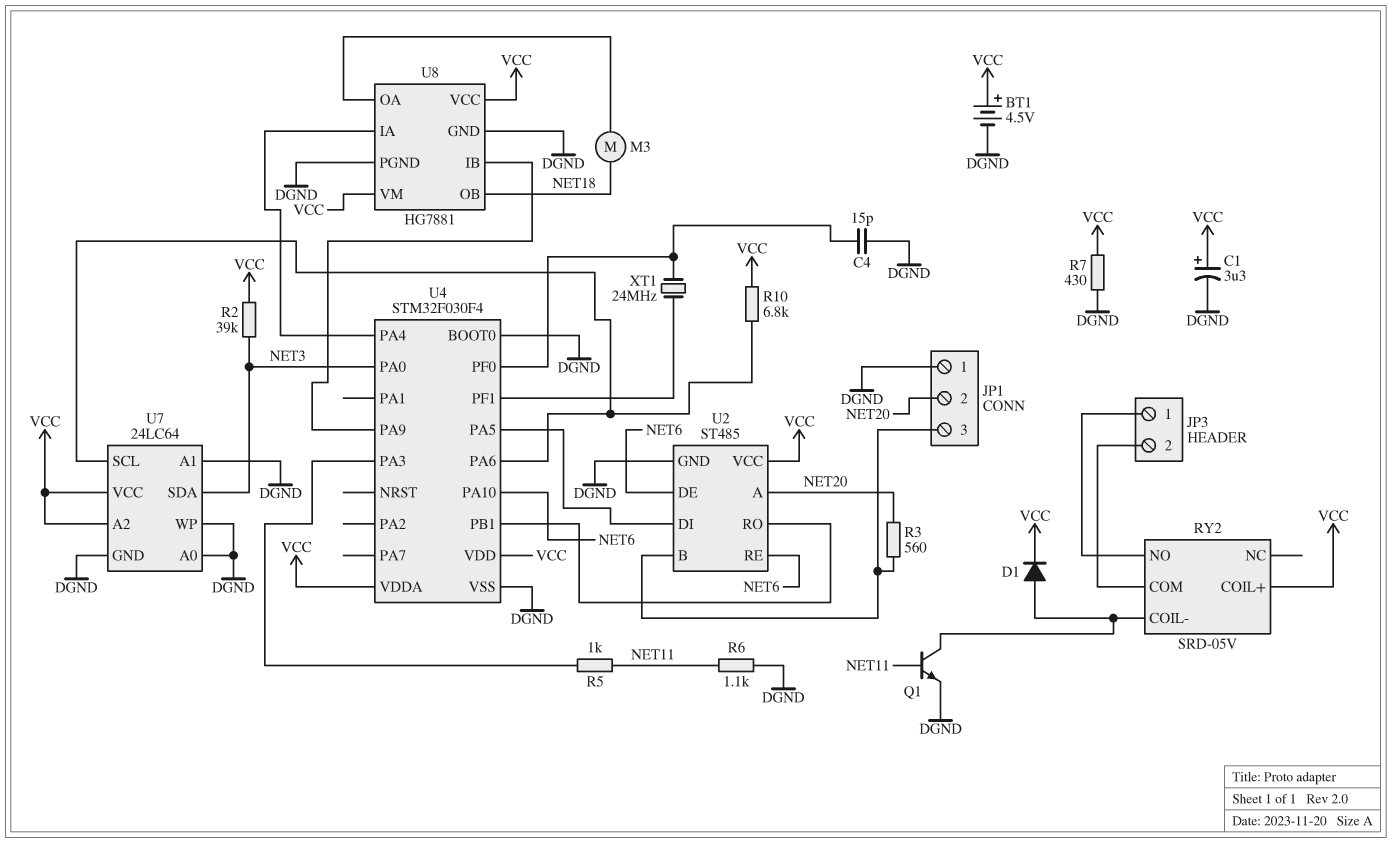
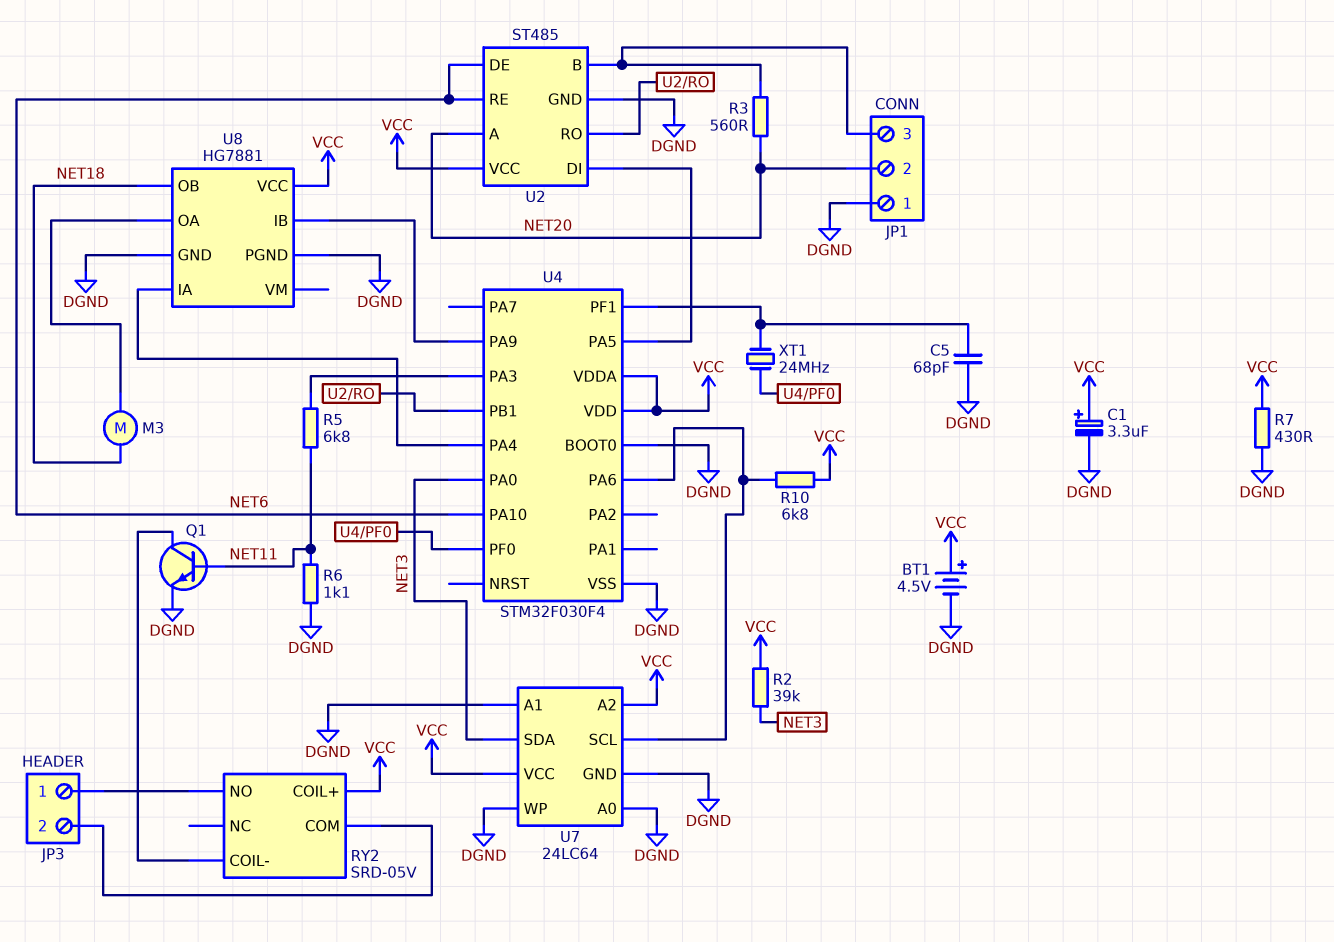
C4: 15pF (DGND, U4/PF0) -> none
C5: none -> 68pF (DGND, U4/PF1)
D1: diode (A RY2/COIL-, K VCC) -> none
R5: 1k (NET11, U4/PA3) -> 6.8k (NET11, U4/PA3)
U8 pin VM: VCC -> none

